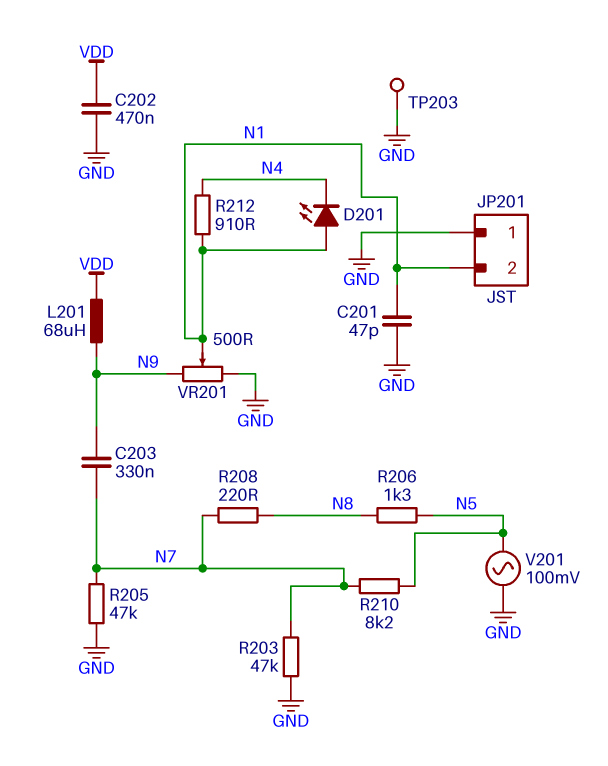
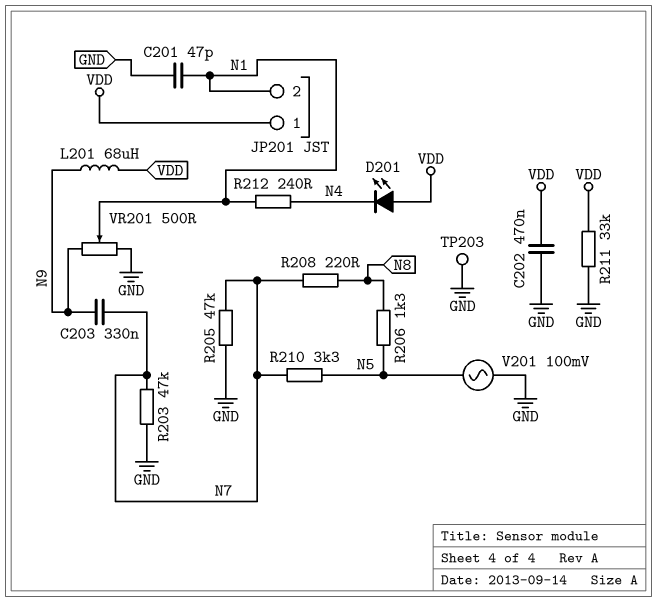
D201: LED (A N1, K N4) -> LED (A VDD, K N4)
JP201 pin 1: GND -> VDD
R210: 8.2k (N5, N7) -> 3.3k (N5, N7)
R211: none -> 33k (GND, VDD)
R212: 910 (N1, N4) -> 240 (N1, N4)

